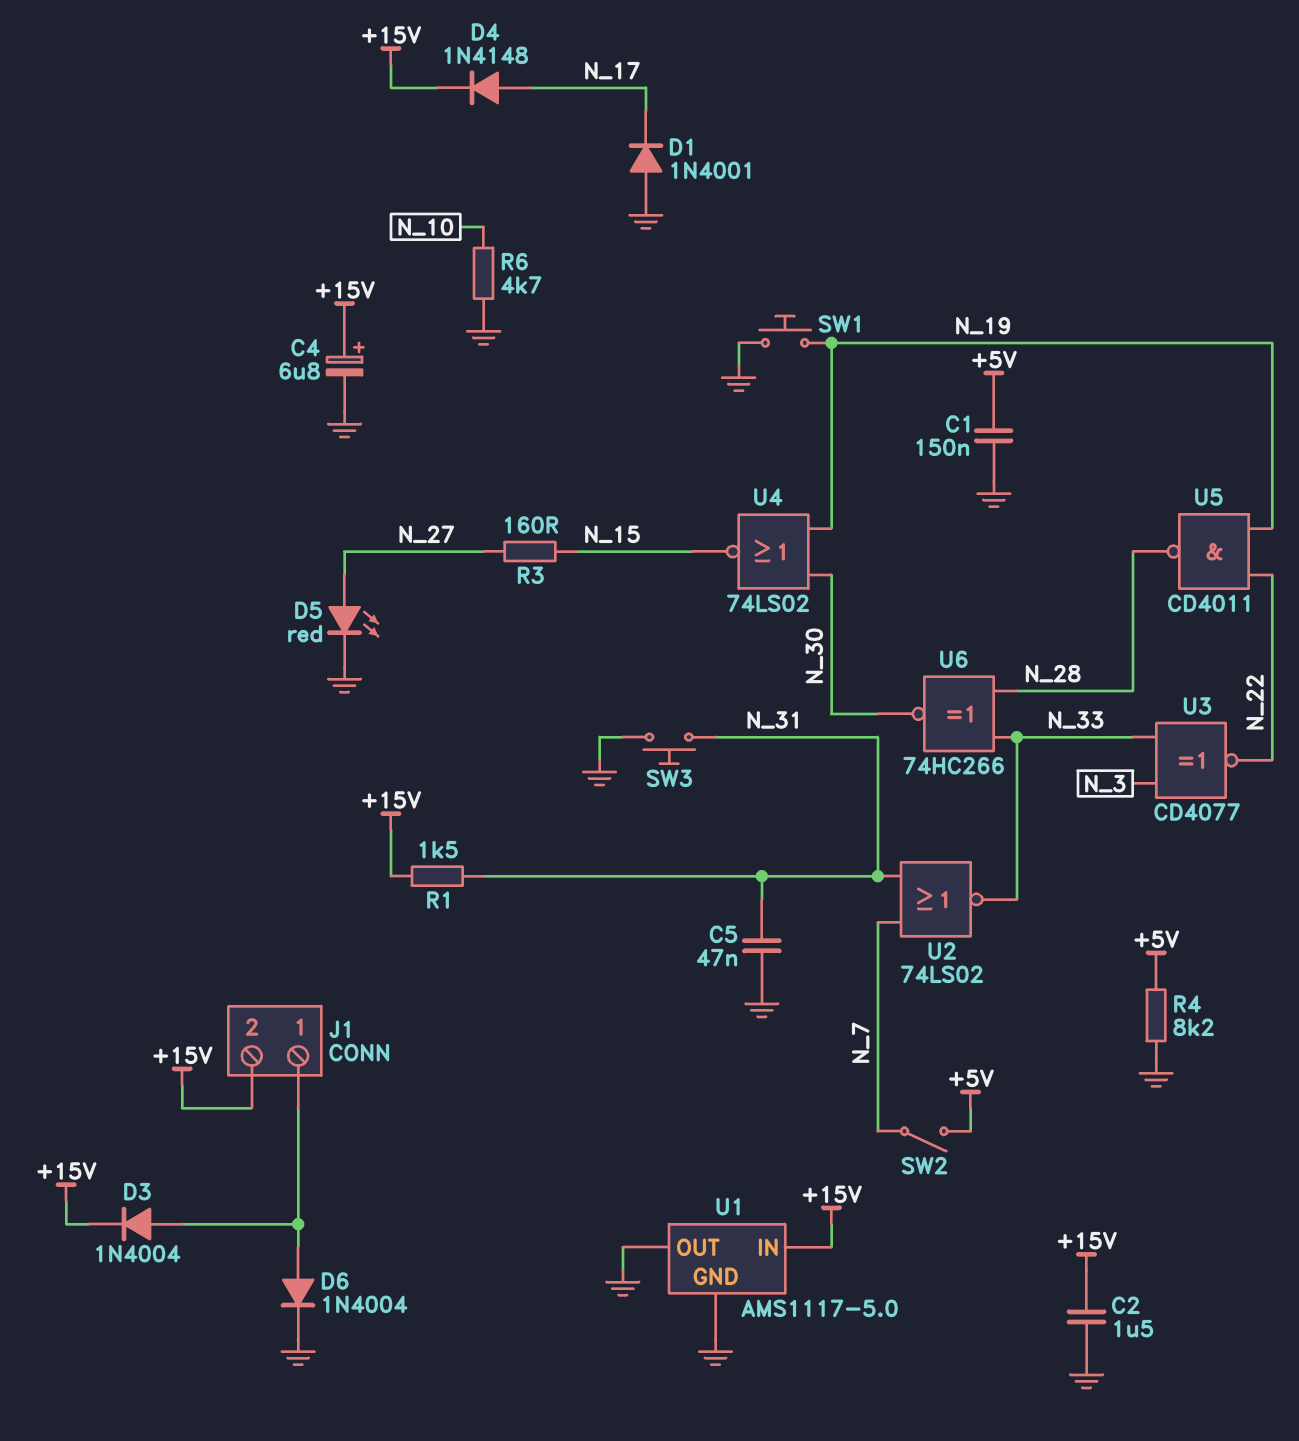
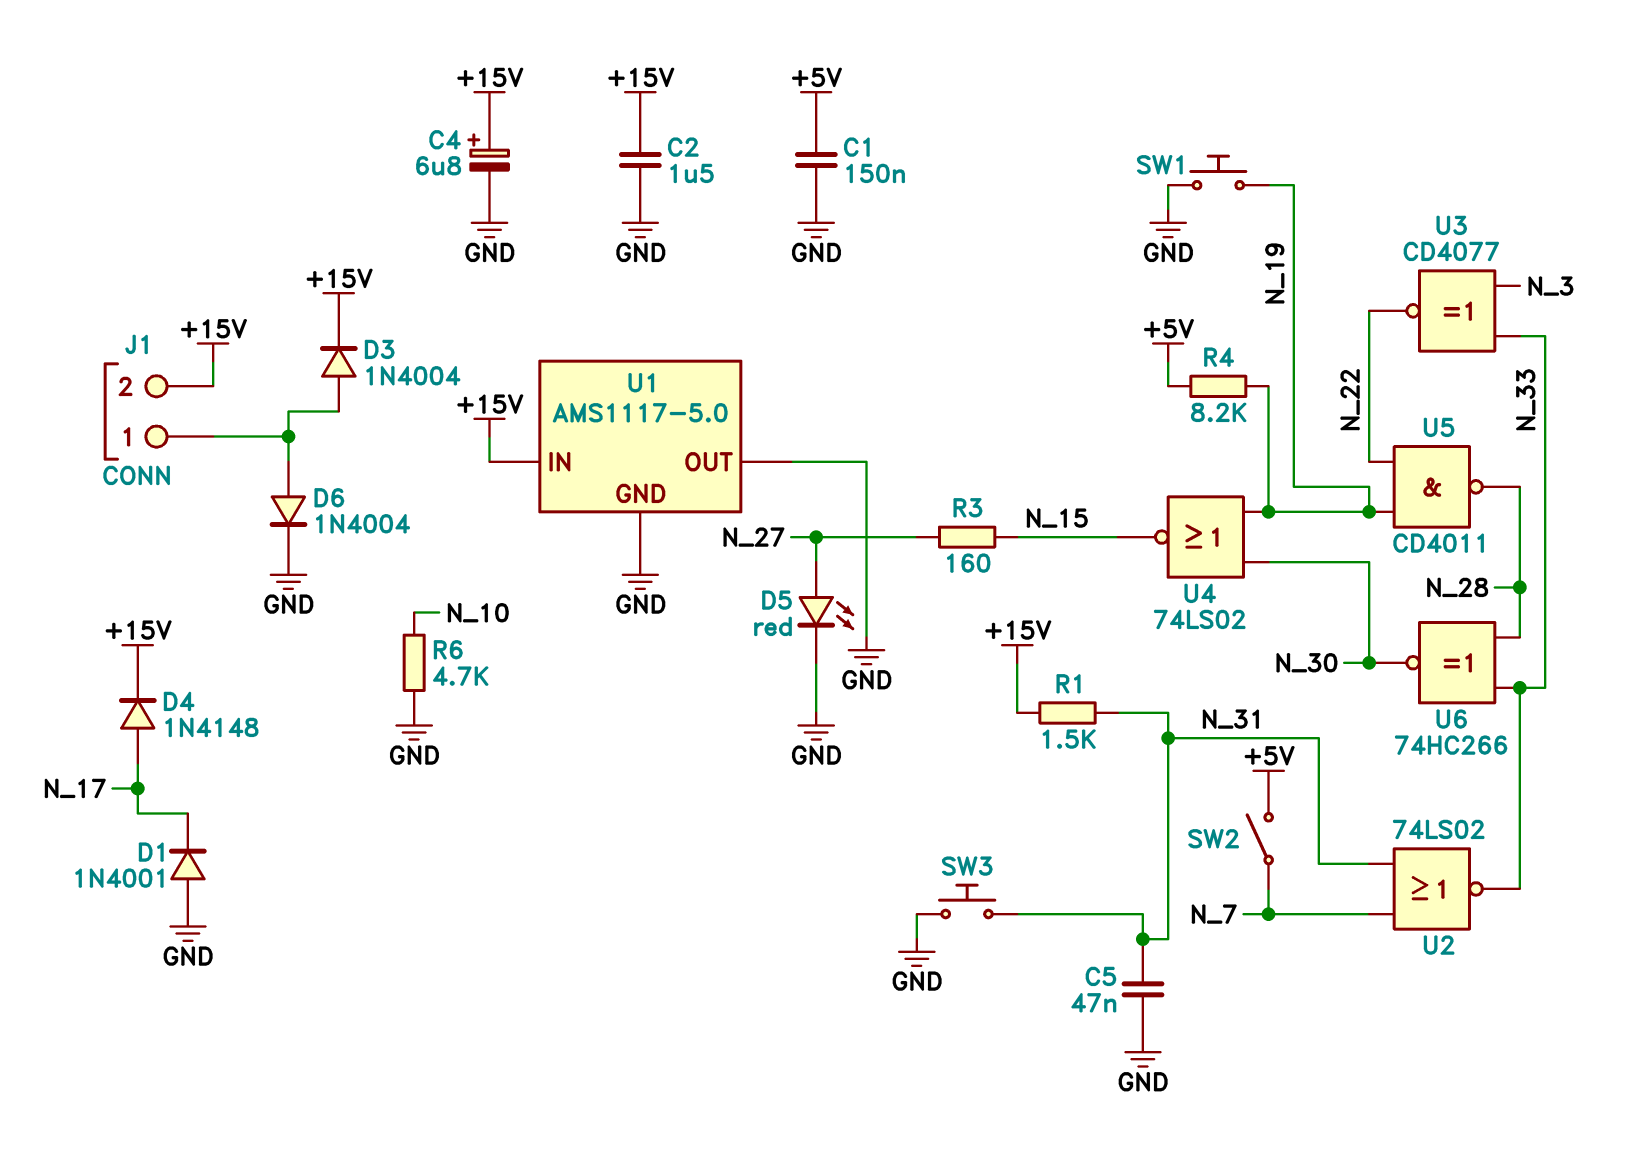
R4: 8.2k (+5V, GND) -> 8.2k (+5V, N_19)

